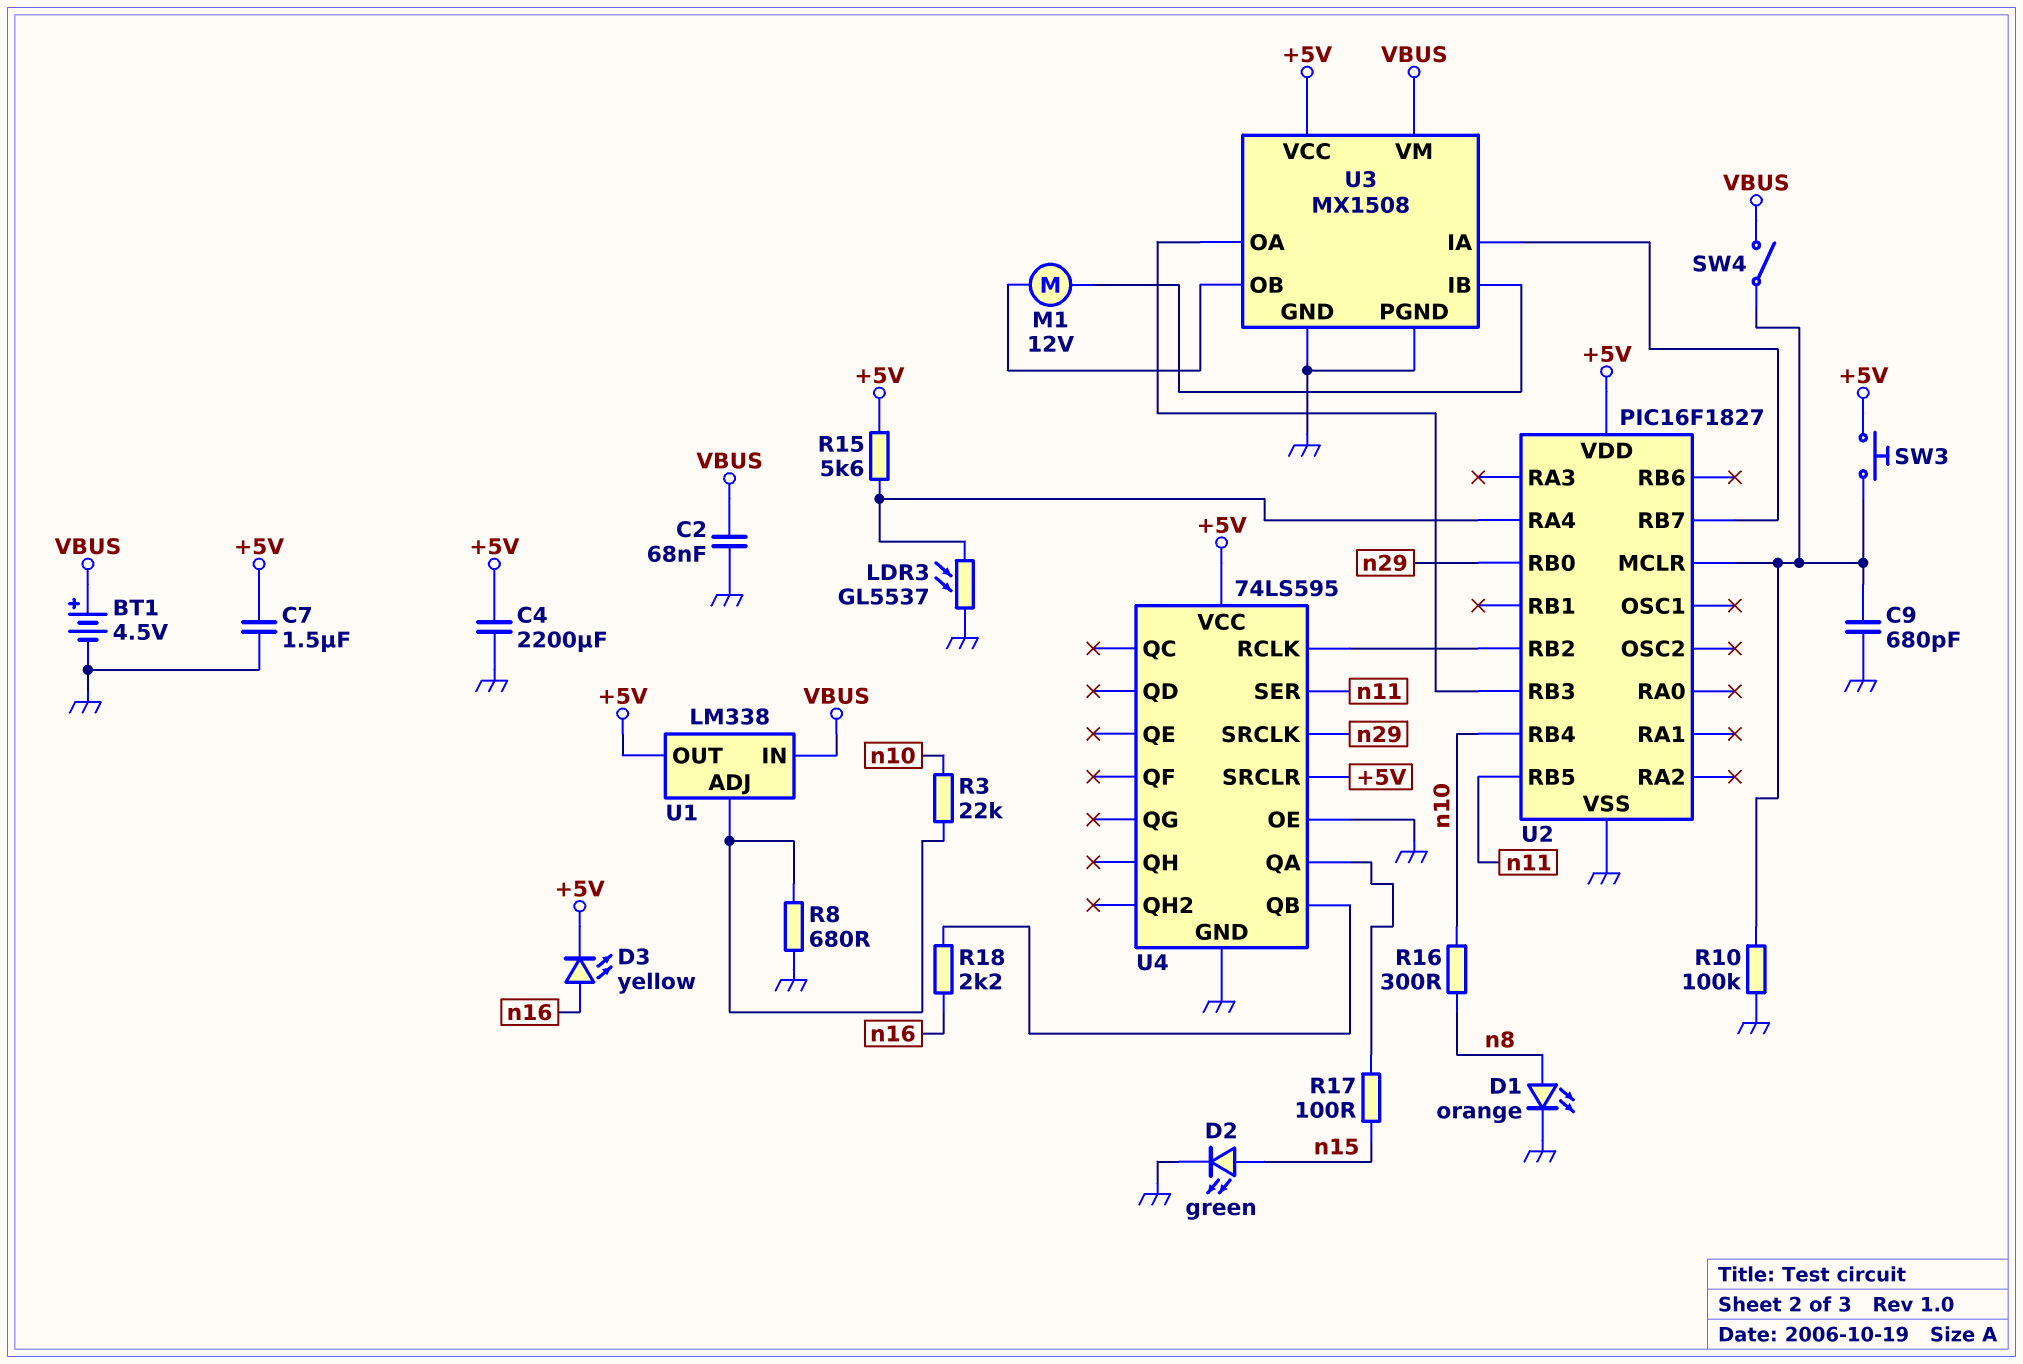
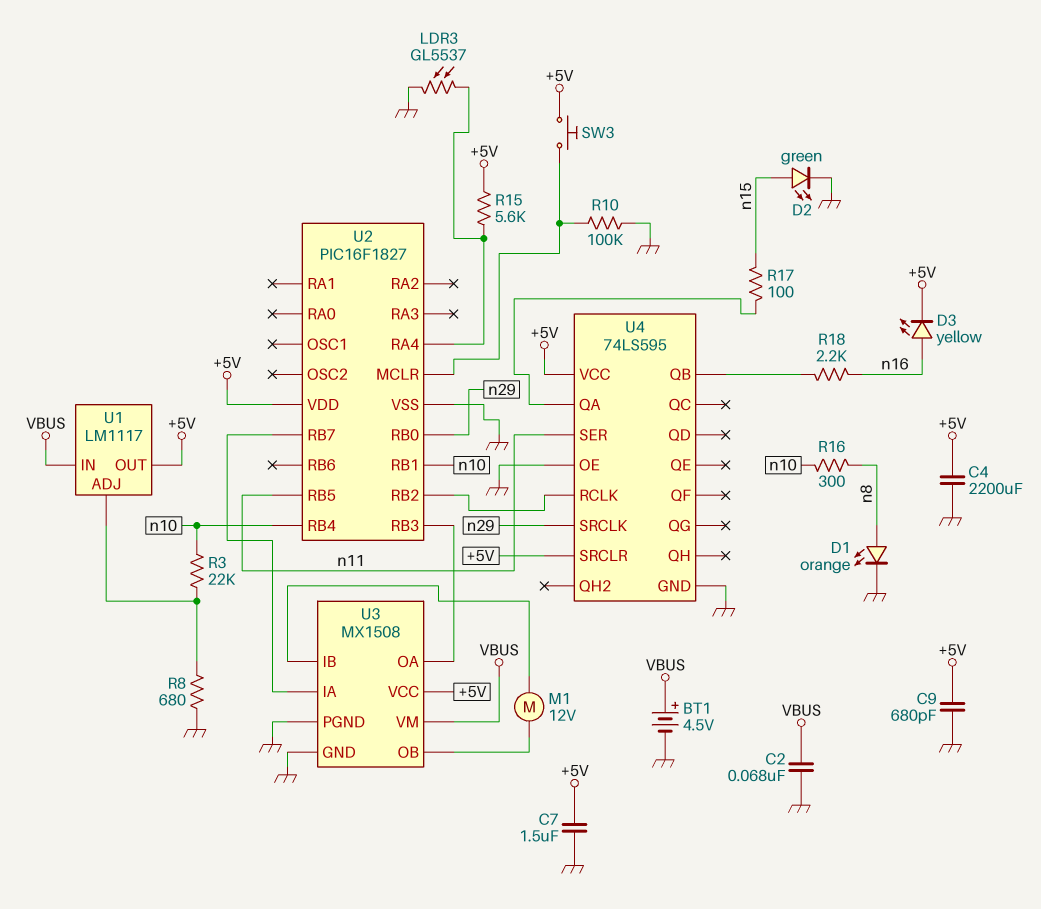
C9: 680pF (GND, U2/MCLR) -> 680pF (+5V, GND)
SW4: switch (U2/MCLR, VBUS) -> none
U1: LM338 -> LM1117
U2 pin RB1: none -> n10

